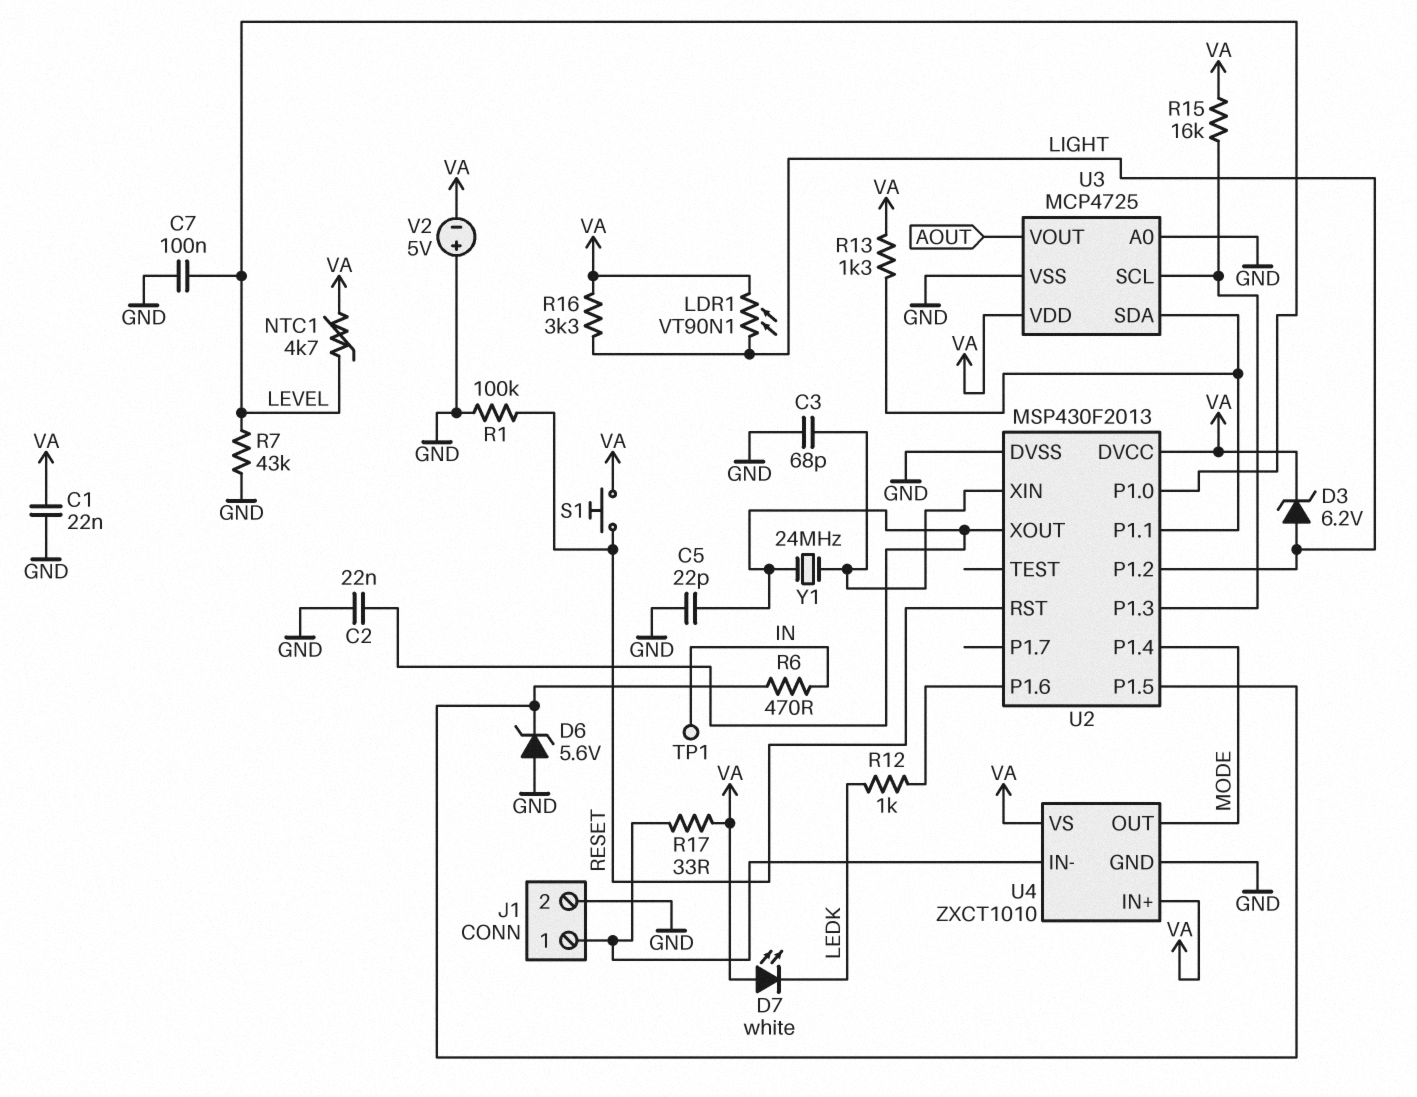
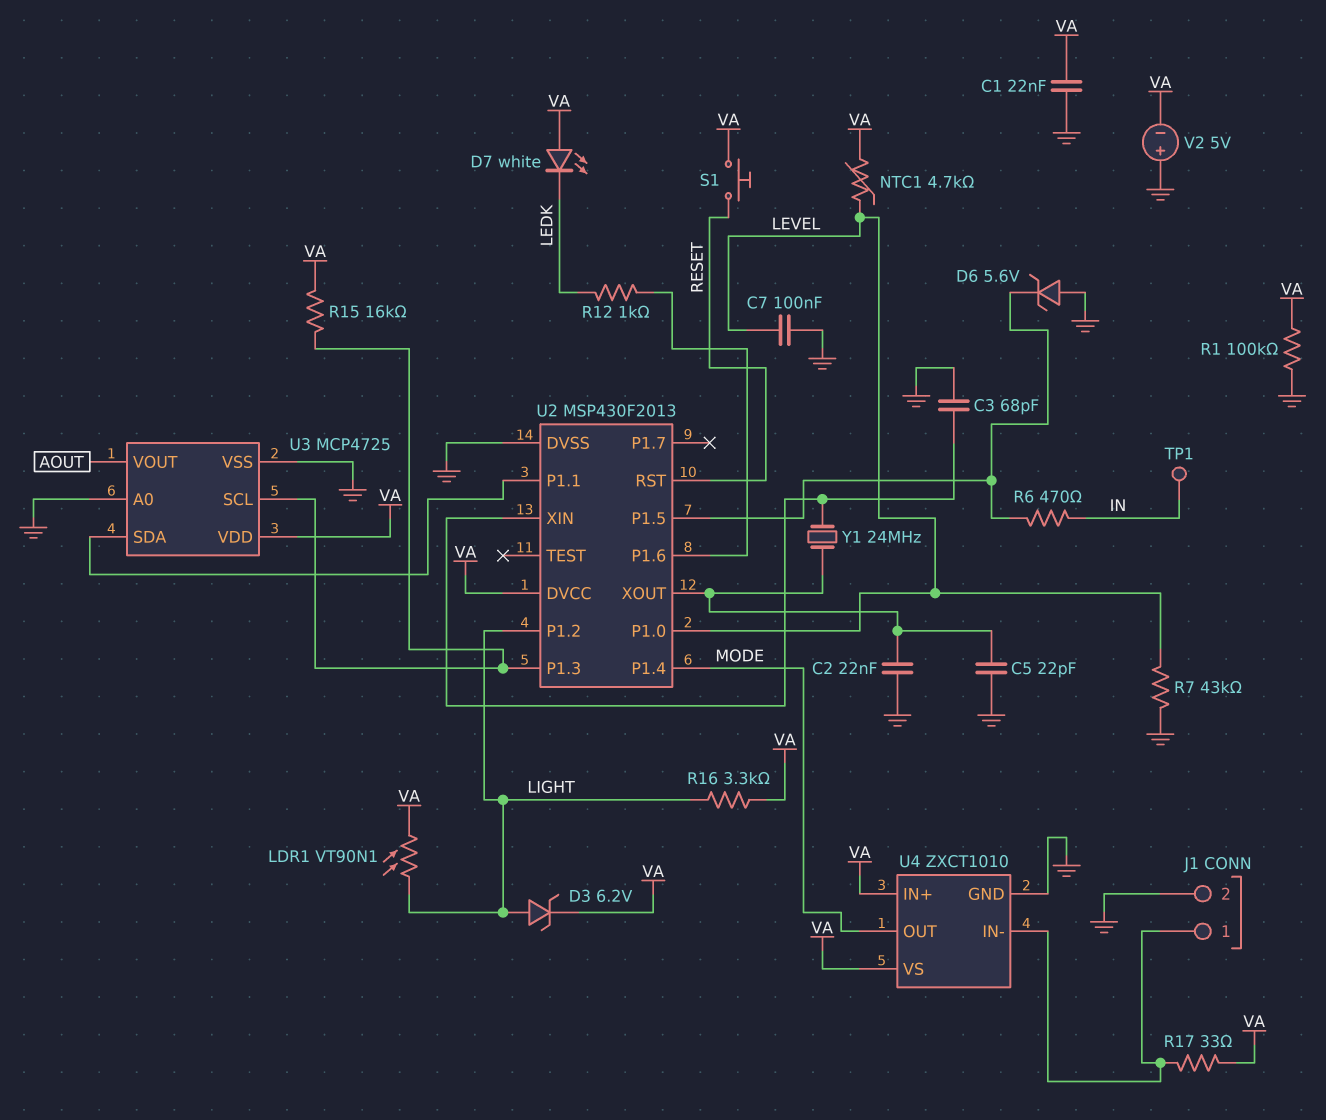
R1: 100k (GND, RESET) -> 100k (GND, VA)
R13: 1.3k (U2/P1.1, VA) -> none

